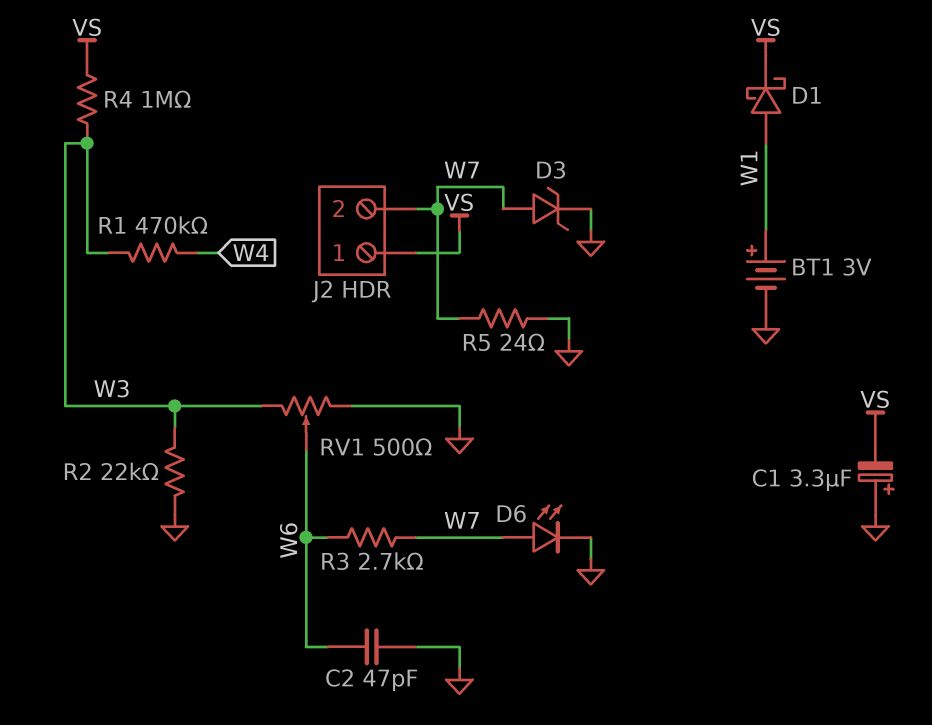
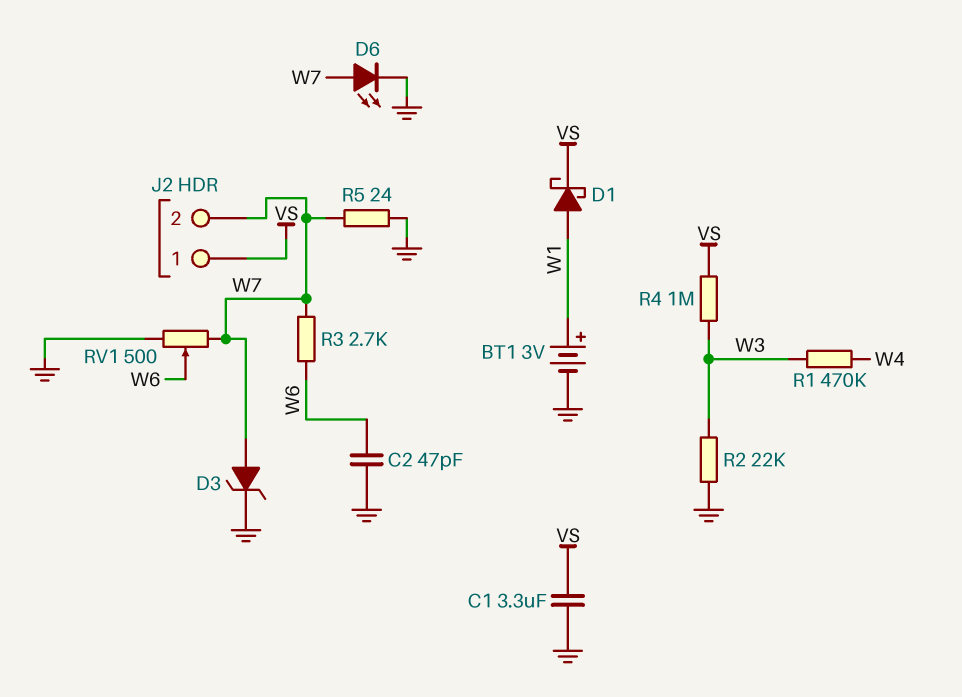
C1: 3.3uF (plus GND, minus VS) -> 3.3uF (GND, VS)
RV1: 500 (GND, W3, wiper W6) -> 500 (GND, W7, wiper W6)

